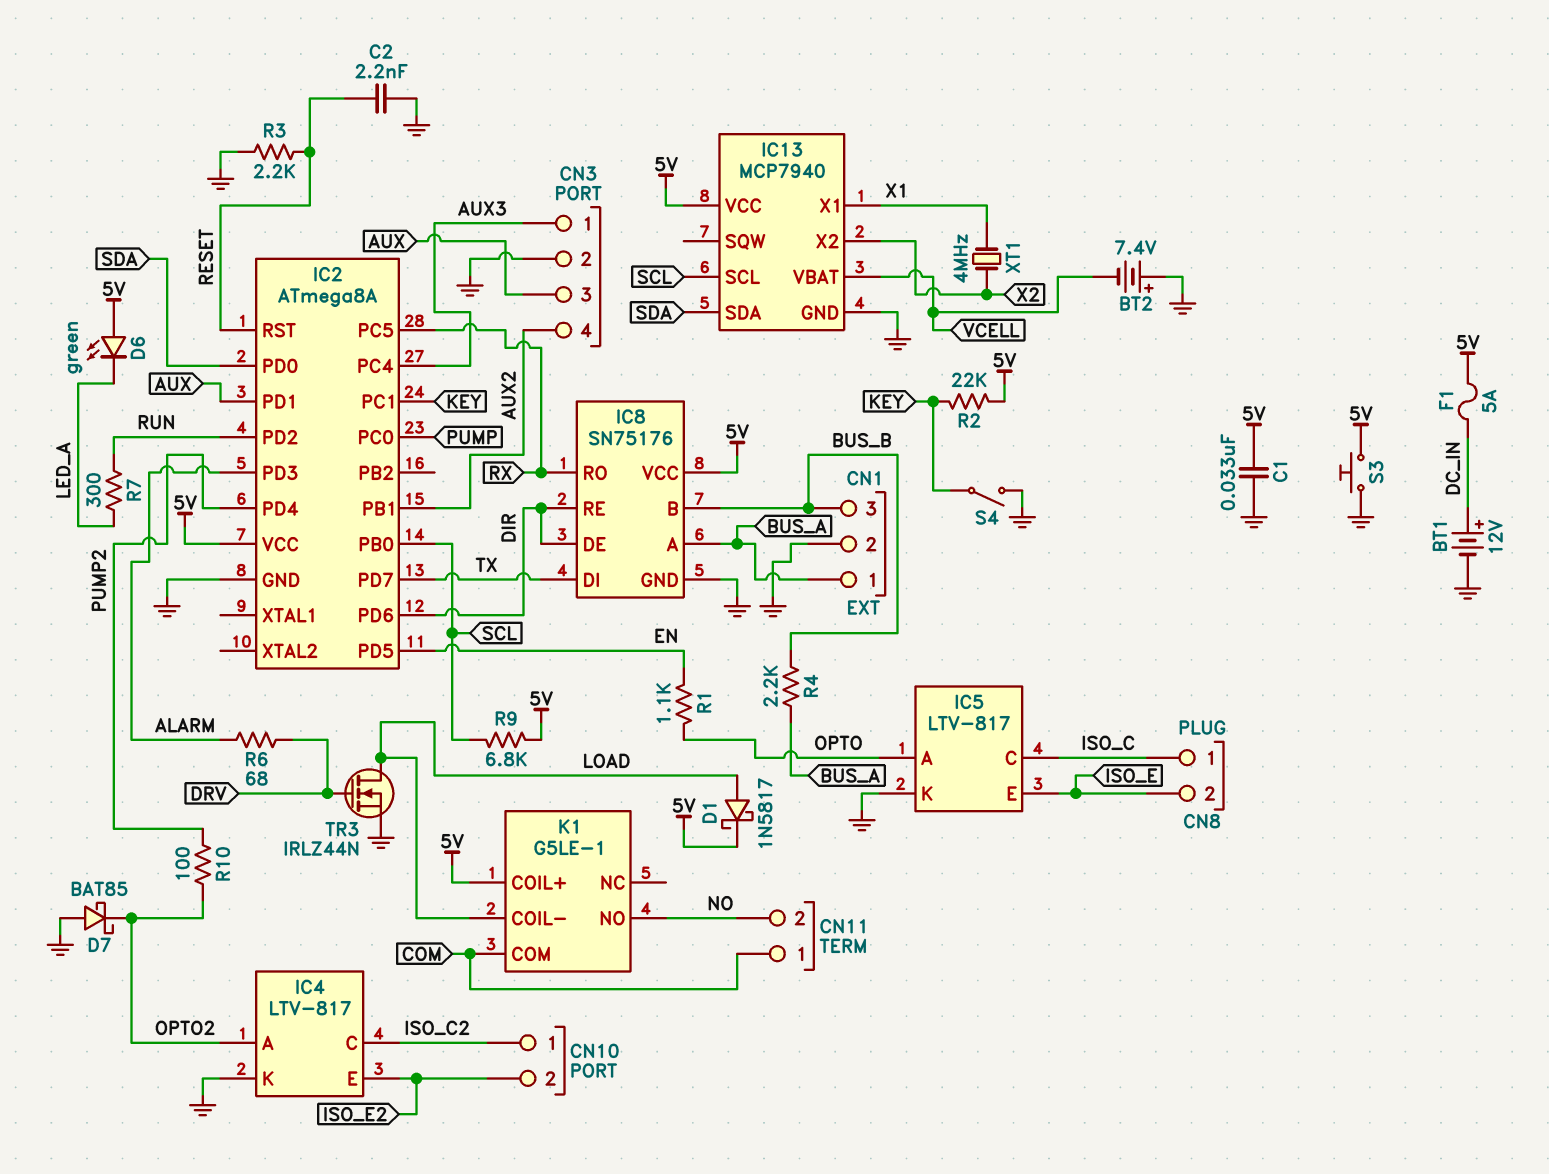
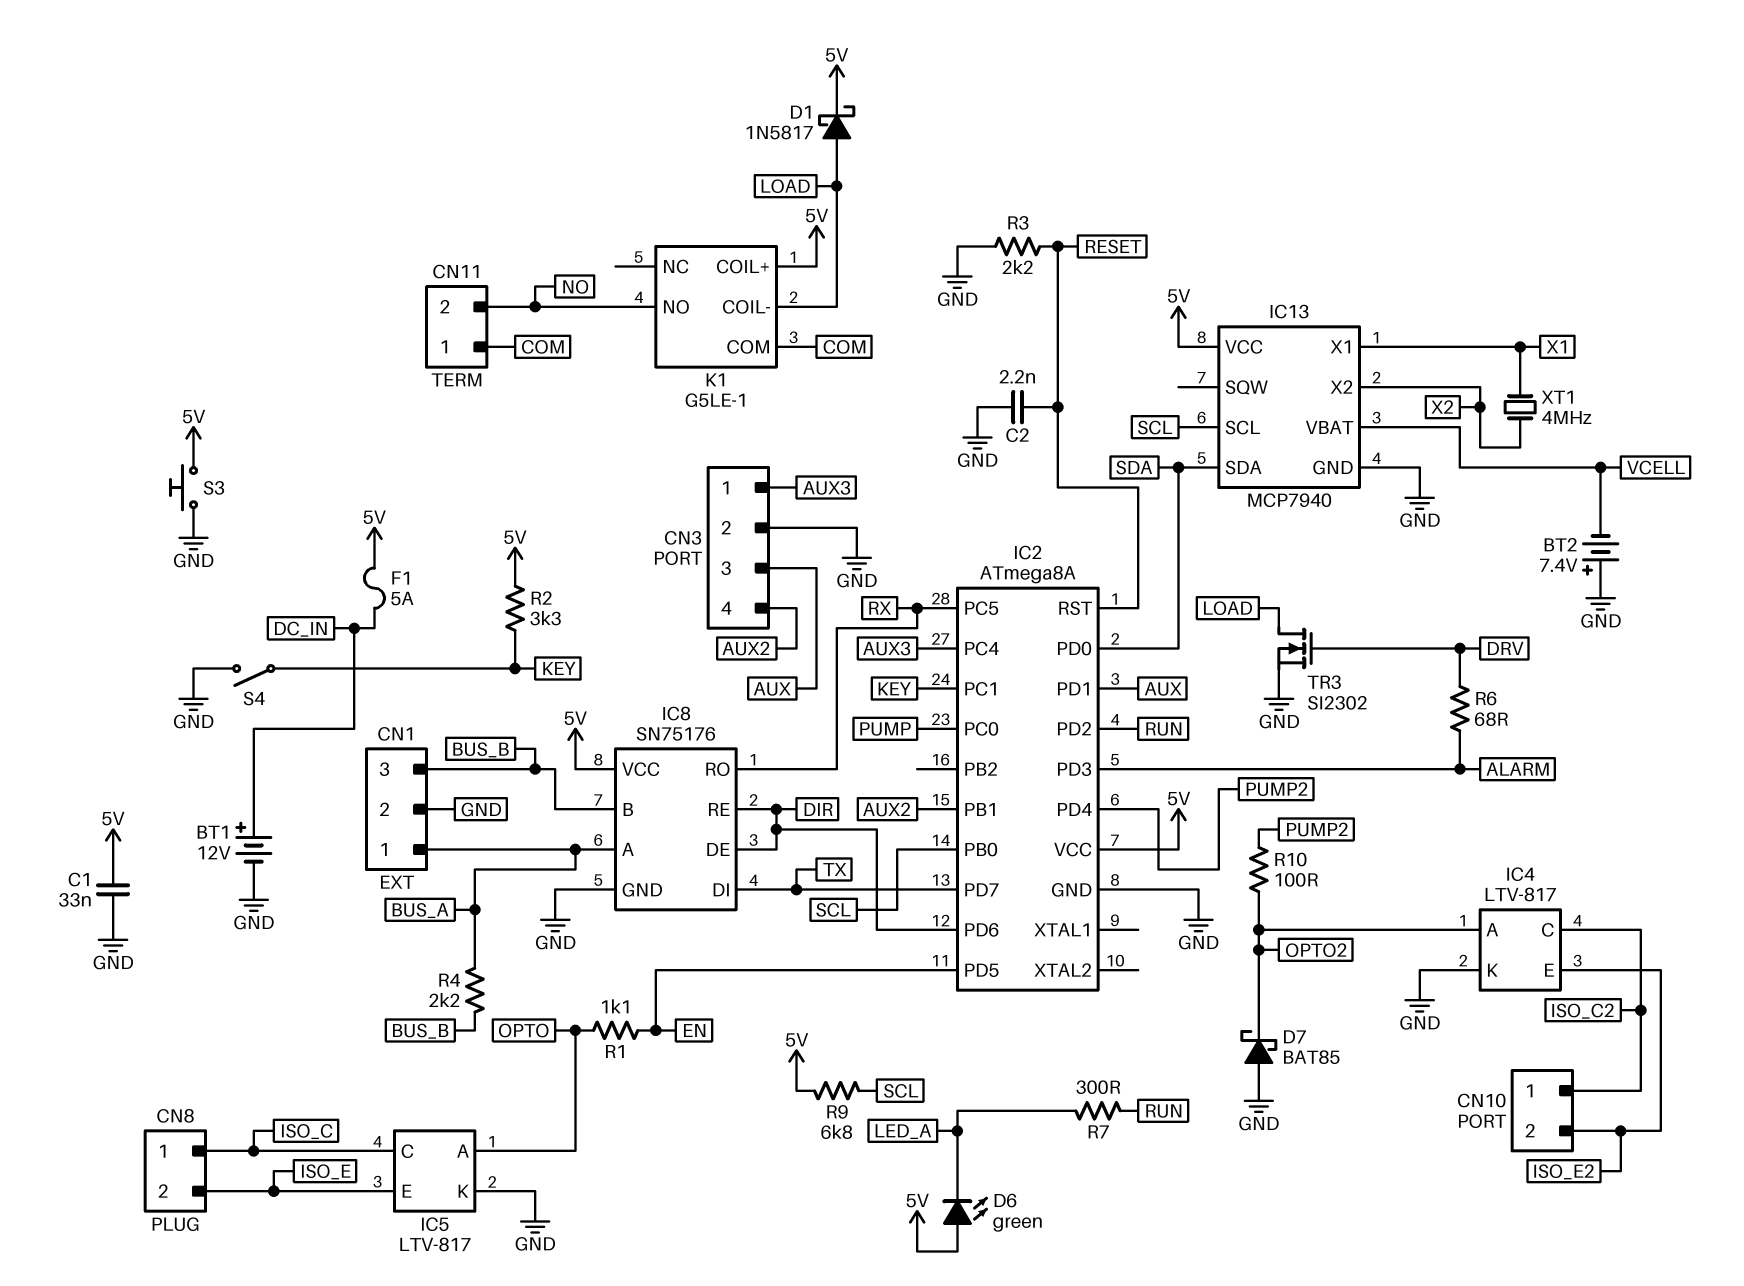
R2: 22k (5V, KEY) -> 3.3k (5V, KEY)
TR3: NMOS IRLZ44N (G DRV, D LOAD, S GND) -> NMOS SI2302 (G DRV, D LOAD, S GND)

